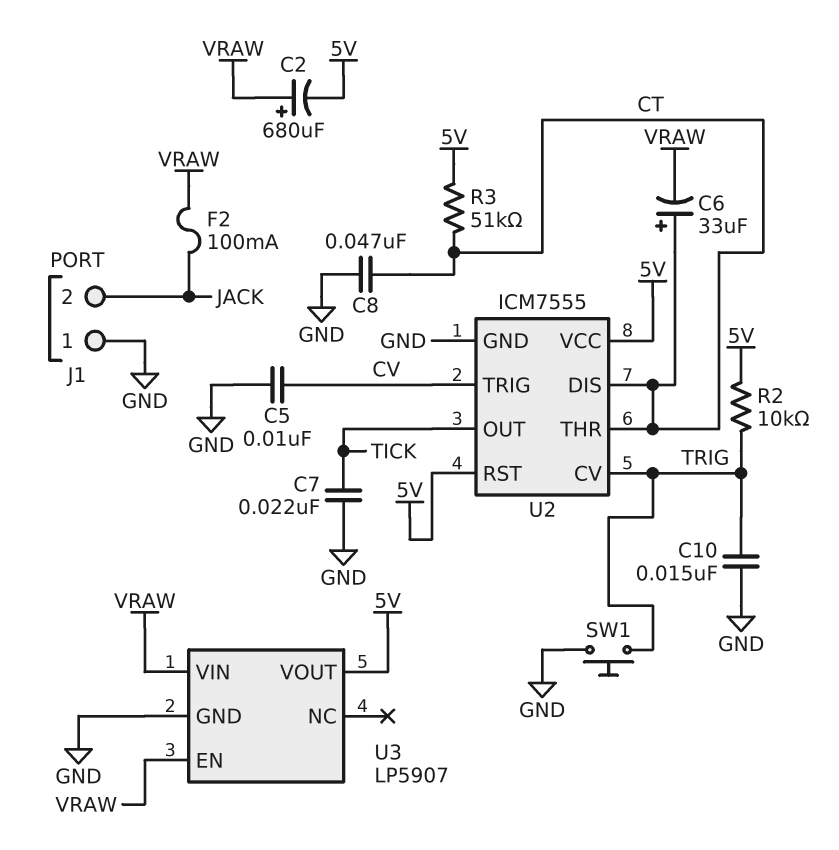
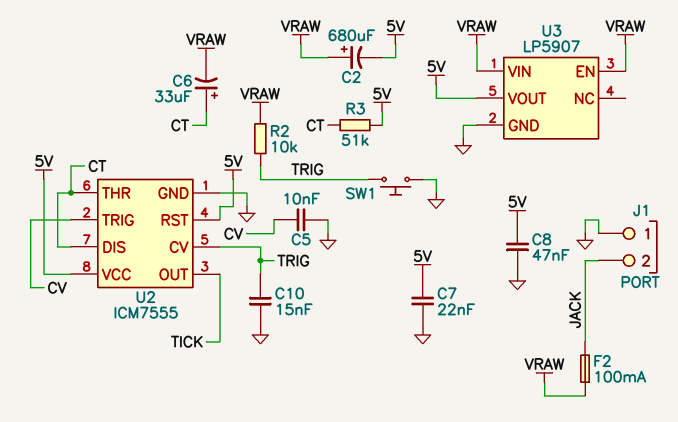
C7: 22nF (GND, TICK) -> 22nF (5V, GND)
C8: 47nF (CT, GND) -> 47nF (5V, GND)
R2: 10k (5V, TRIG) -> 10k (TRIG, VRAW)

